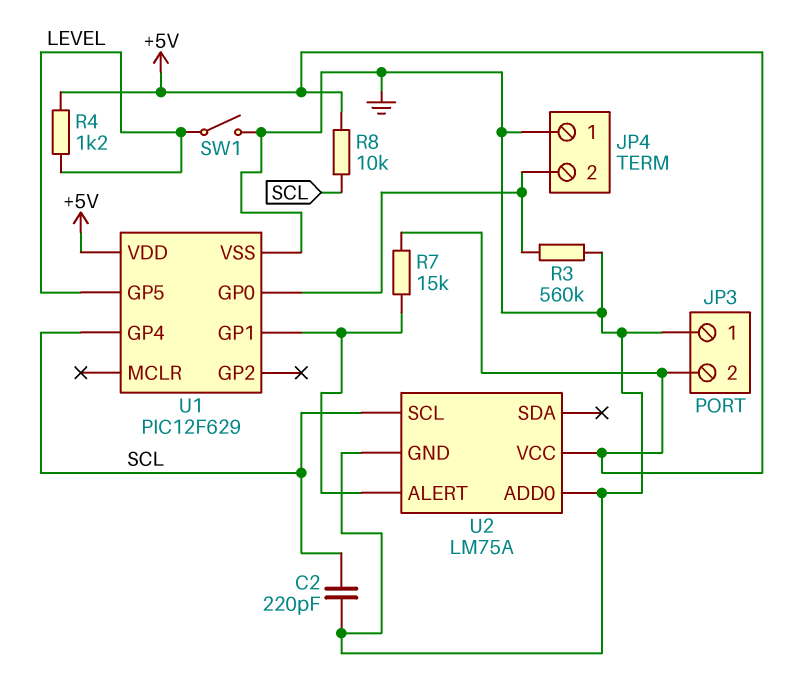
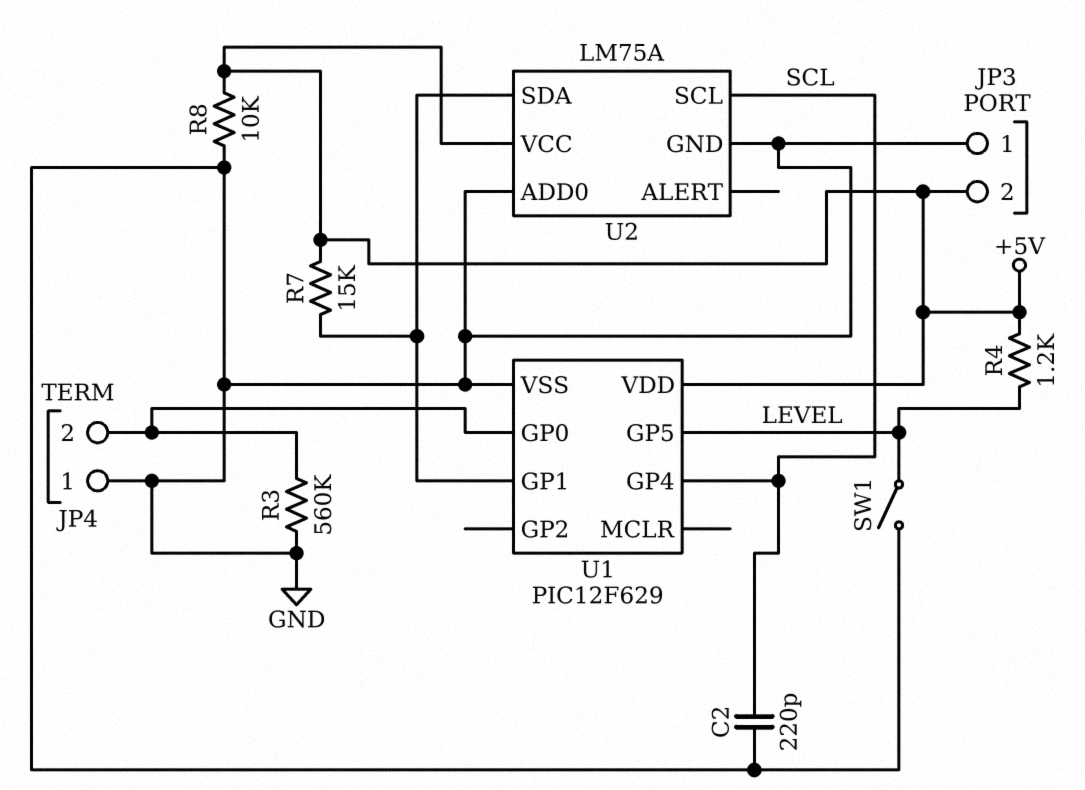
R8: 10k (+5V, SCL) -> 10k (+5V, GND)
U2 pin ALERT: U1/GP1 -> none
U2 pin SDA: none -> U1/GP1

